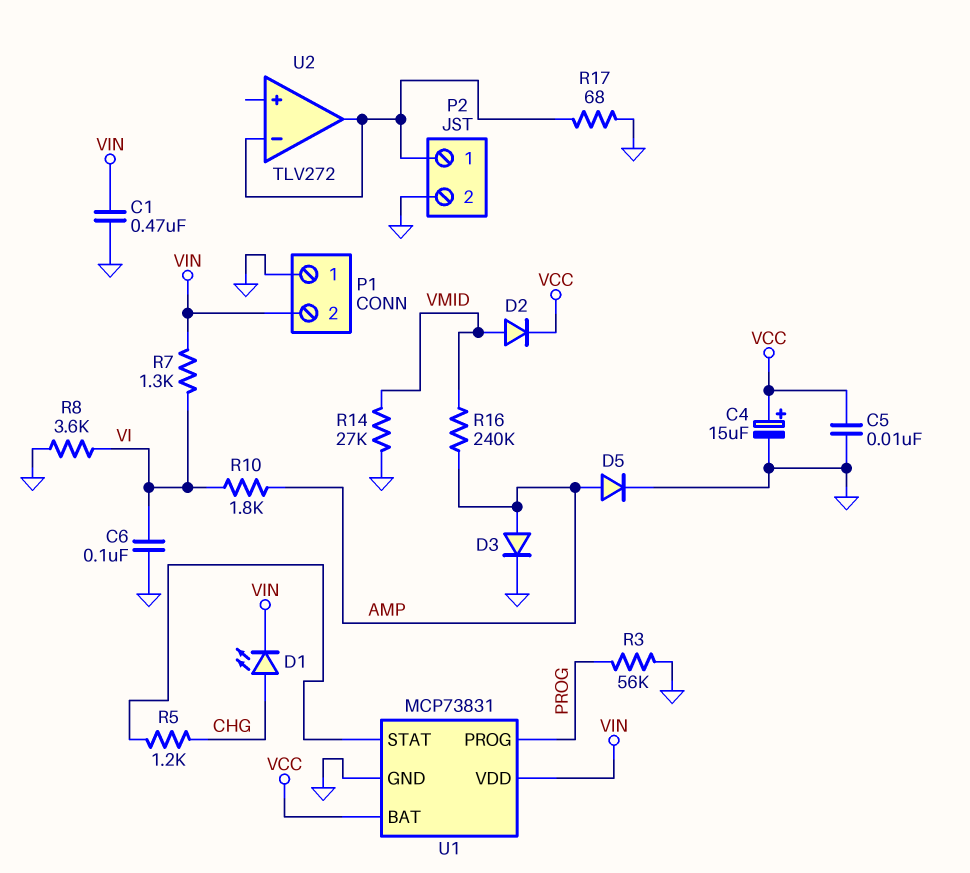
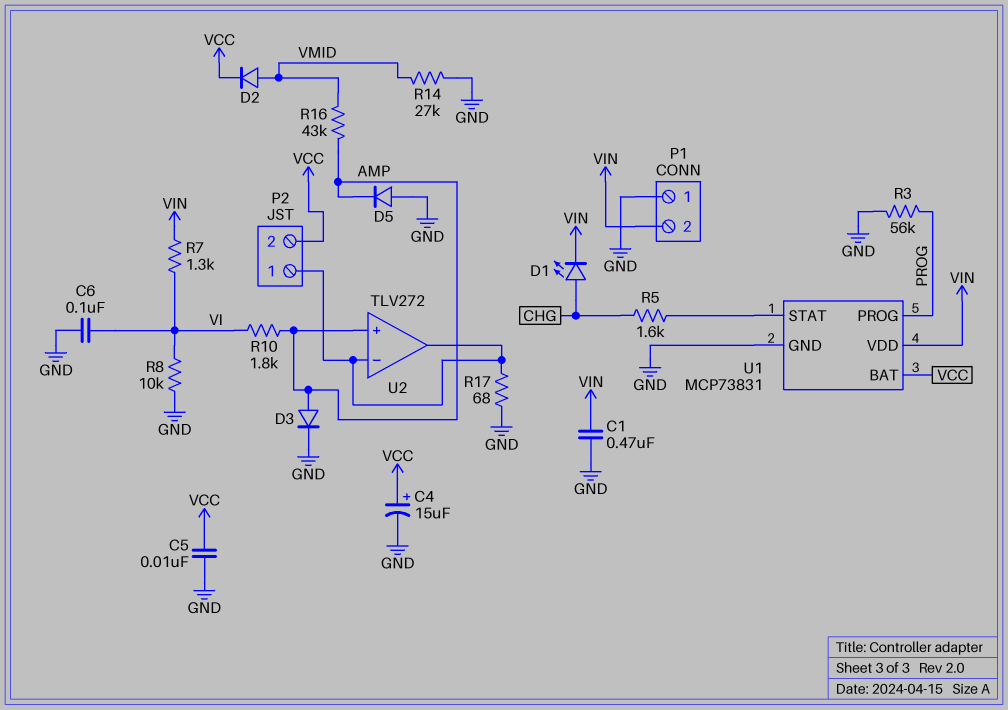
D5: diode (A AMP, K GND) -> diode (A GND, K AMP)
P2 pin 2: GND -> VCC
R5: 1.2k (CHG, U1/STAT) -> 1.6k (CHG, U1/STAT)
R8: 3.6k (GND, VI) -> 10k (GND, VI)
R16: 240k (AMP, VMID) -> 43k (AMP, VMID)
U2 pin in+: none -> AMP

